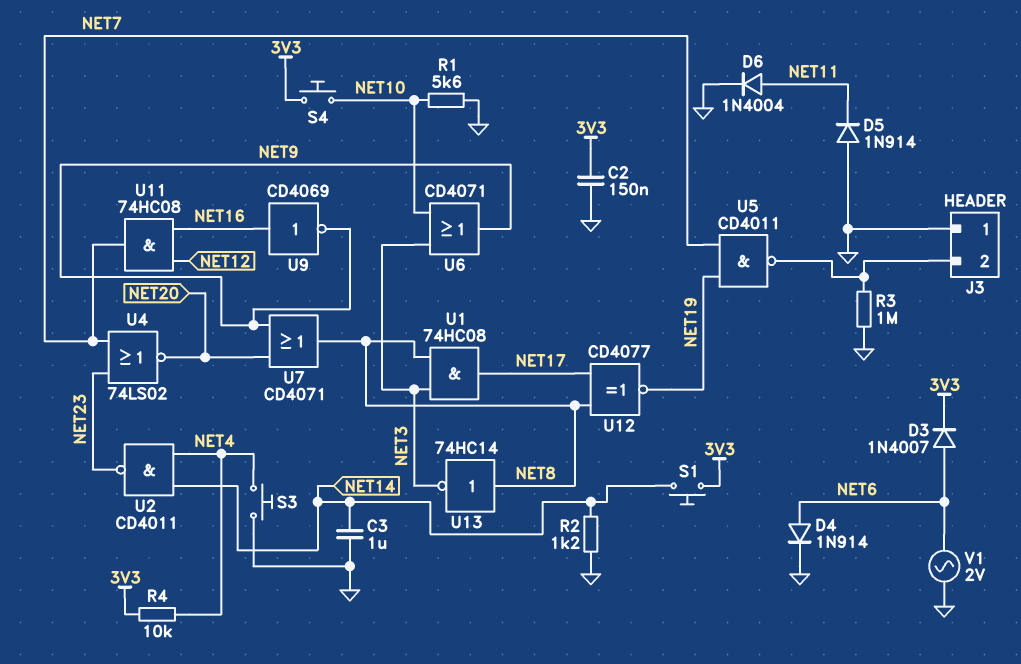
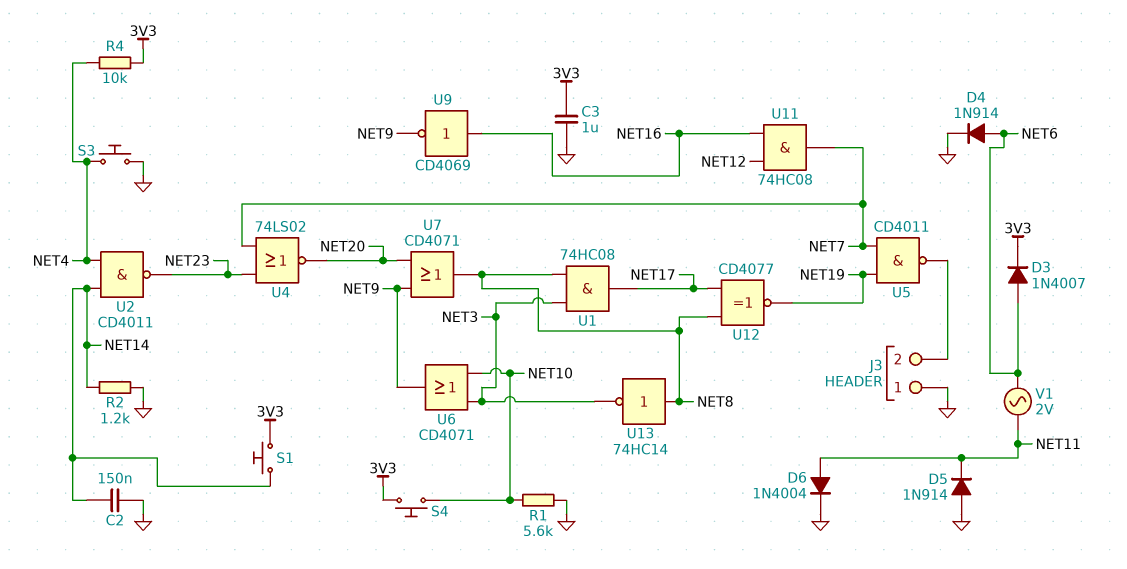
C2: 150nF (3V3, GND) -> 150nF (GND, NET14)
C3: 1uF (GND, NET14) -> 1uF (3V3, GND)
R3: 1M (GND, J3/2) -> none
V1: AC 2V (GND, NET6) -> AC 2V (NET6, NET11)

